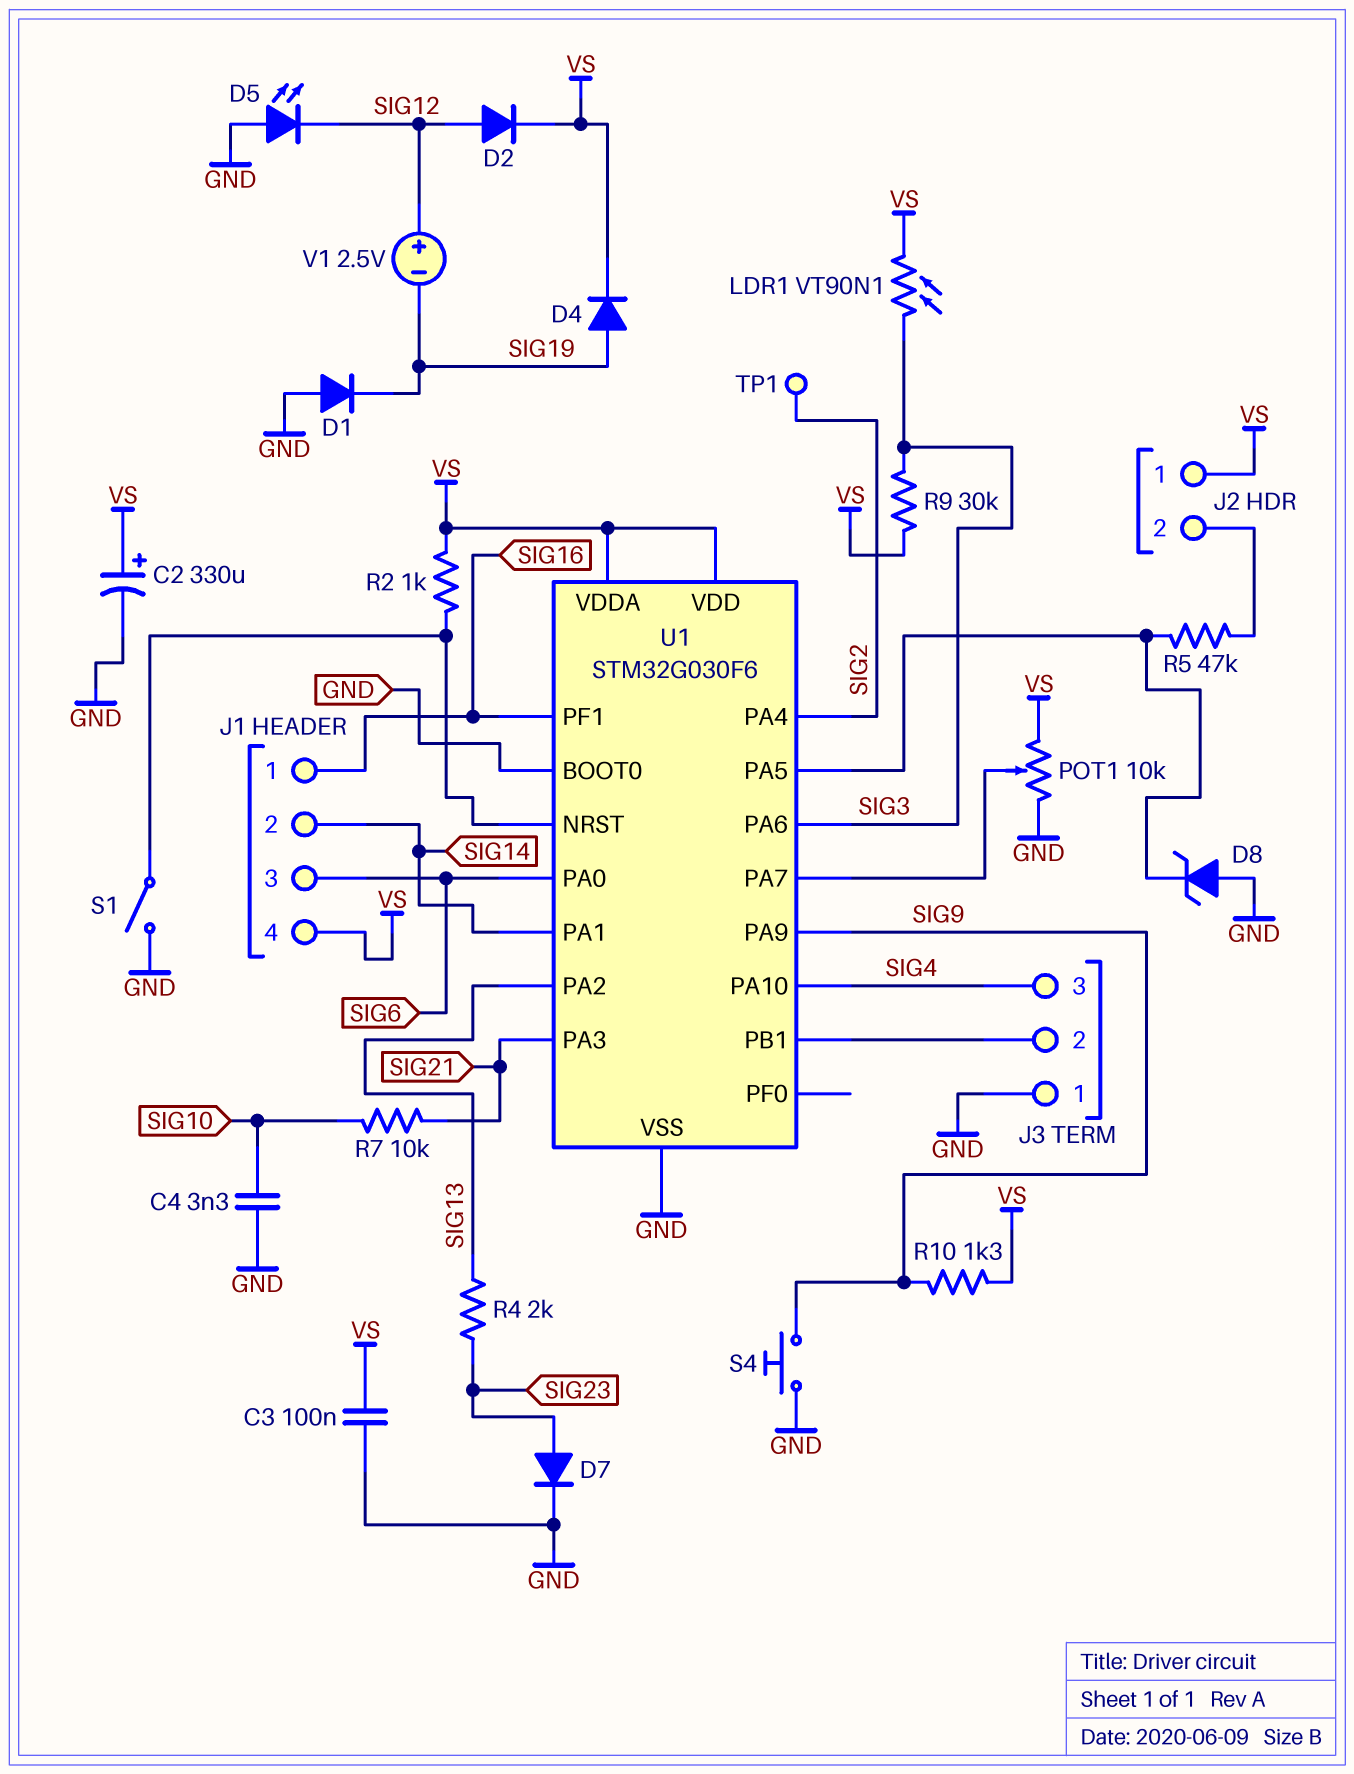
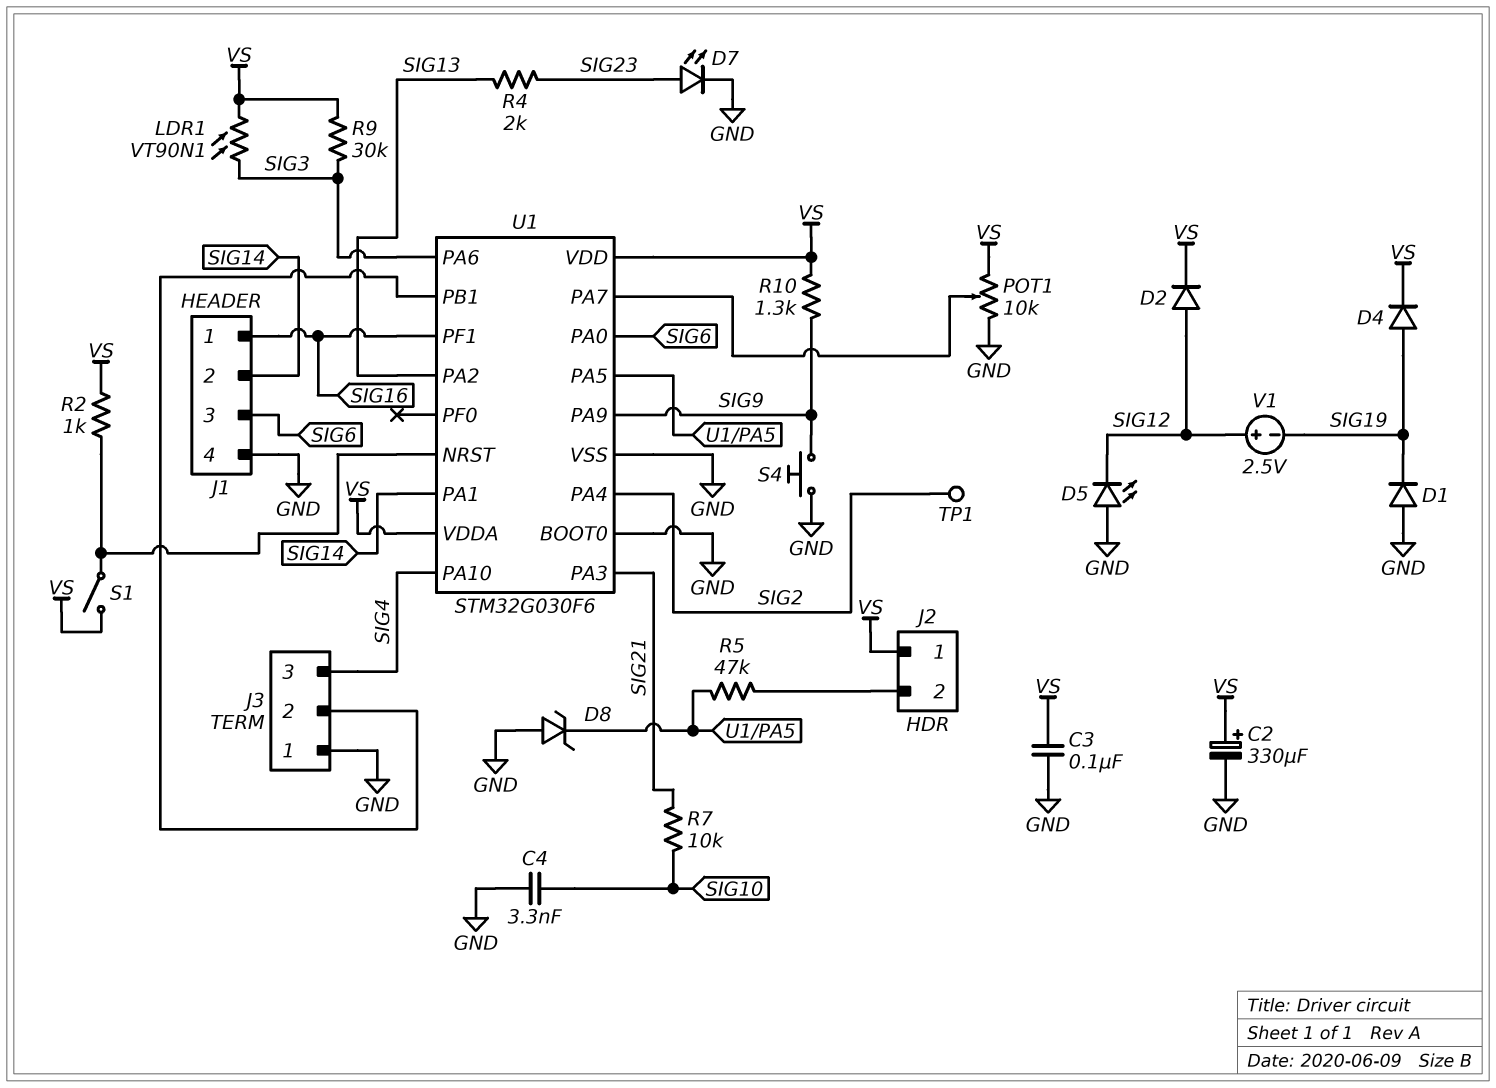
D7: diode (A SIG23, K GND) -> LED (A SIG23, K GND)
J1 pin 4: VS -> GND
S1: switch (GND, U1/NRST) -> switch (U1/NRST, VS)

